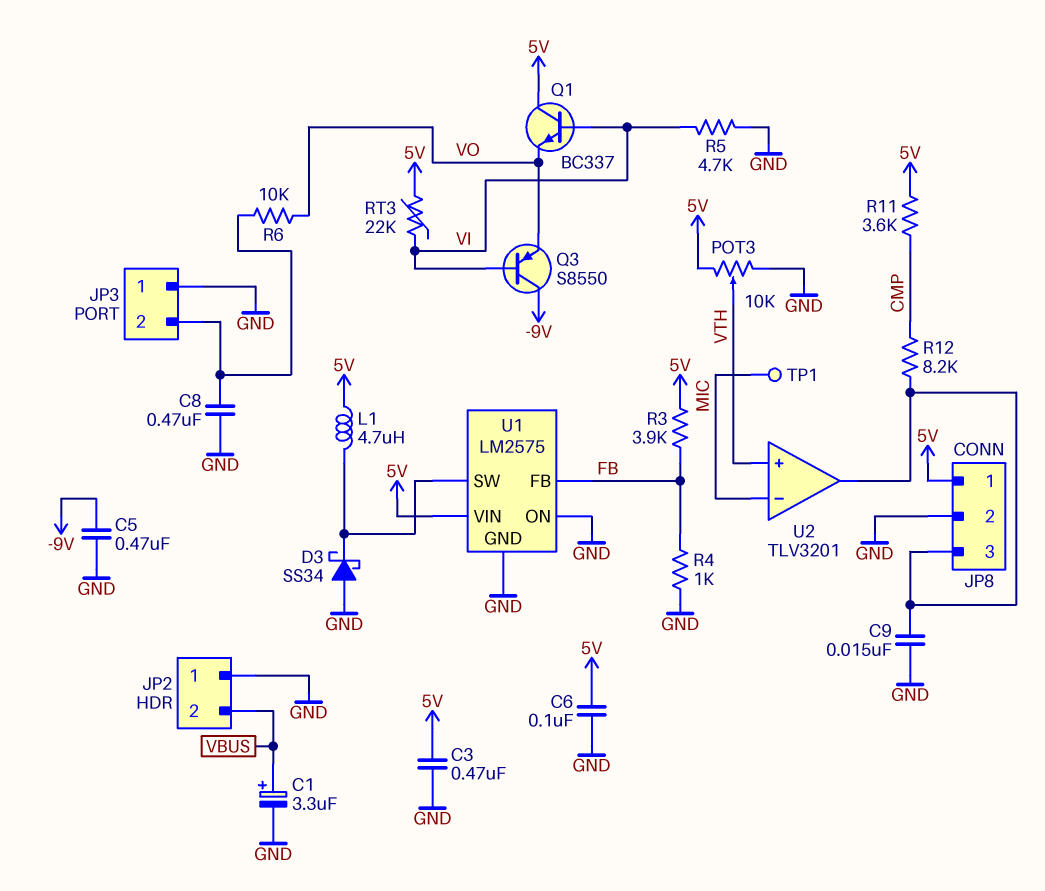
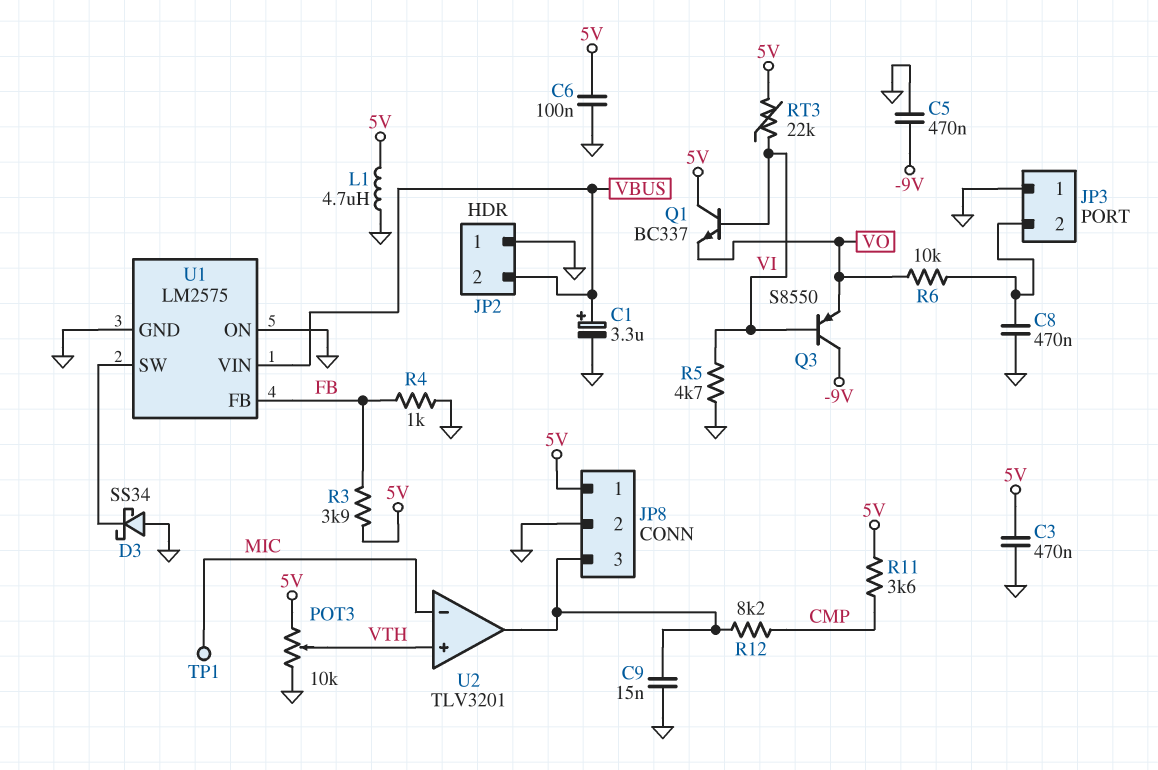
L1: 4.7uH (5V, U1/SW) -> 4.7uH (5V, GND)
U1 pin VIN: 5V -> VBUS

